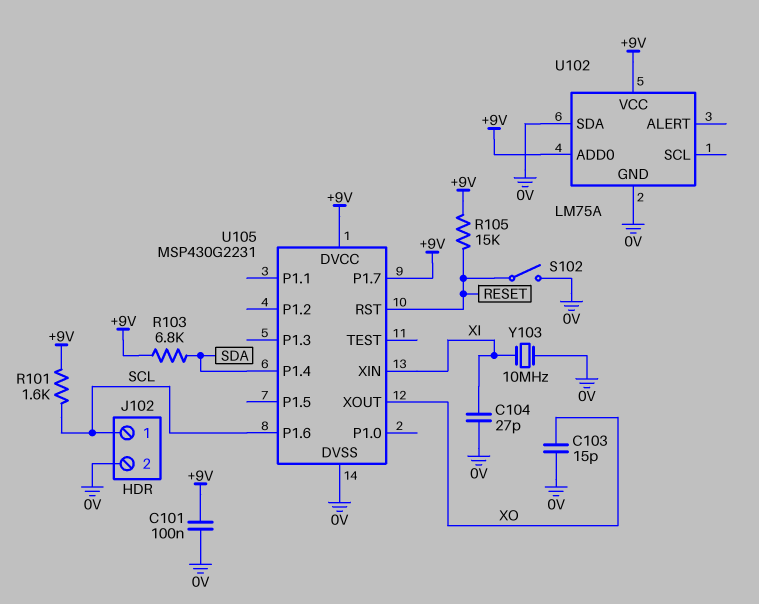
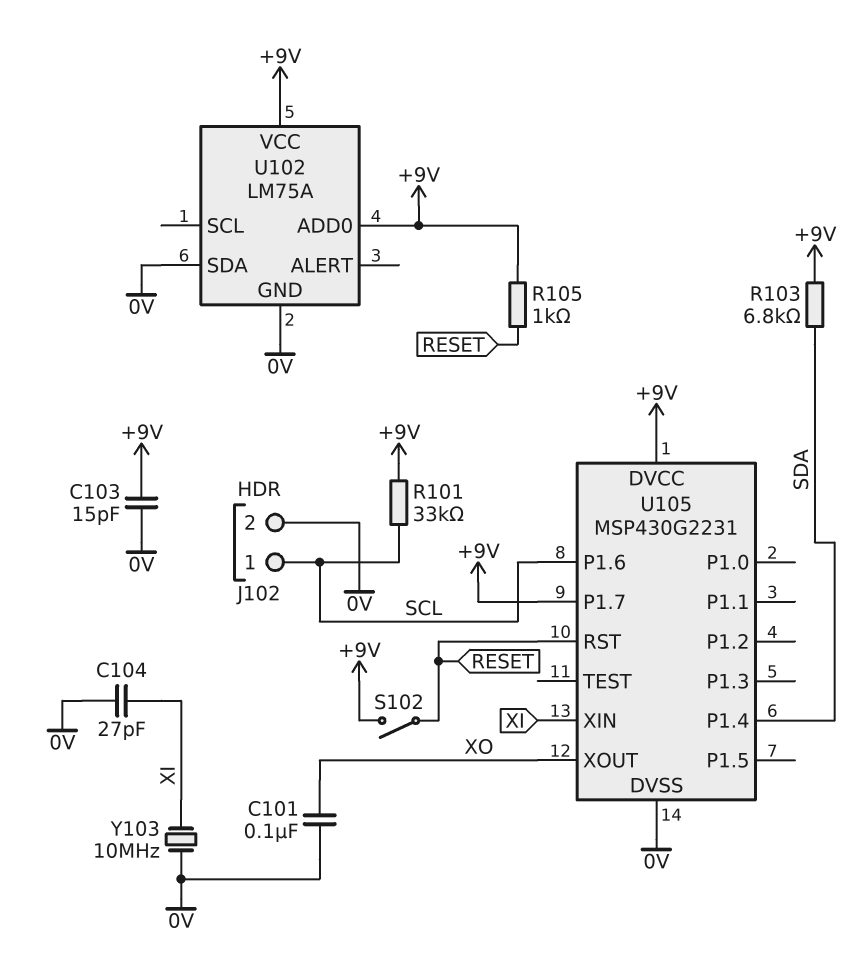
C101: 100nF (+9V, 0V) -> 100nF (0V, XO)
C103: 15pF (0V, XO) -> 15pF (+9V, 0V)
R101: 1.6k (+9V, SCL) -> 33k (+9V, SCL)
R105: 15k (+9V, RESET) -> 1k (+9V, RESET)
S102: switch (0V, RESET) -> switch (+9V, RESET)

